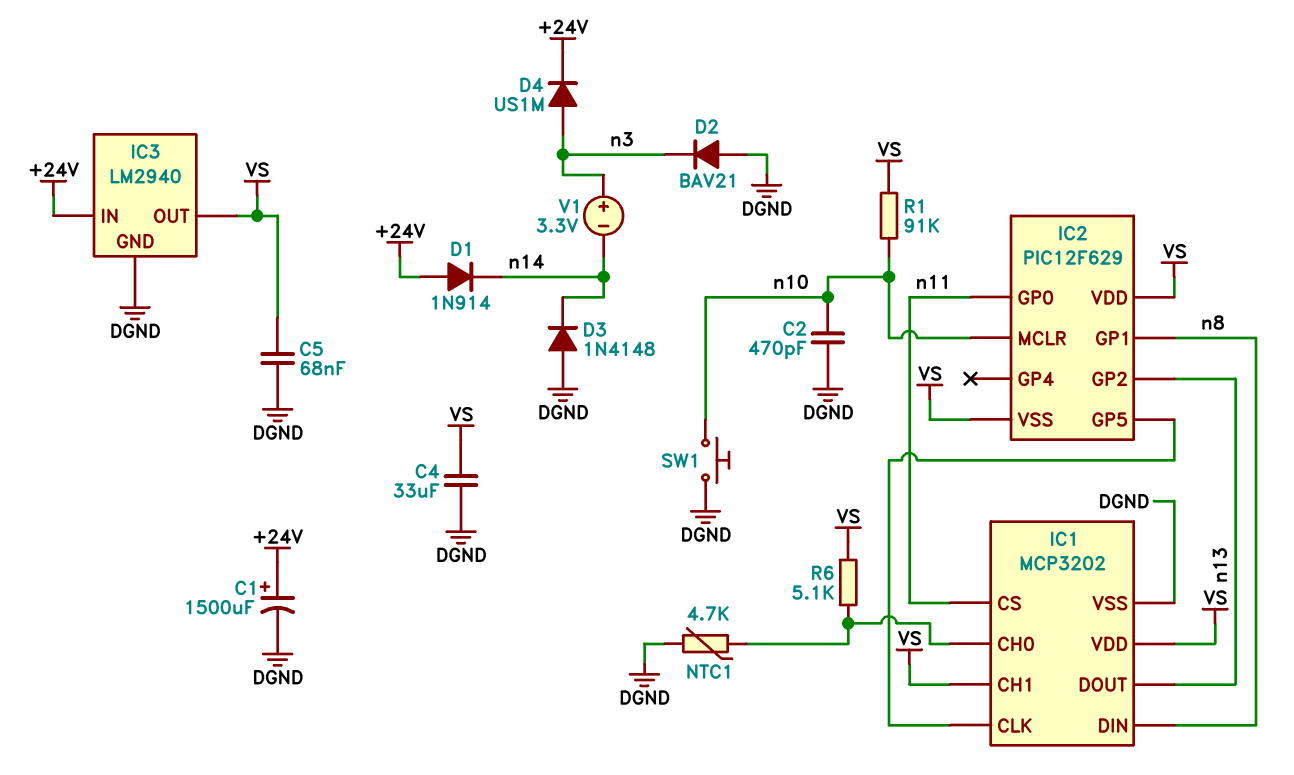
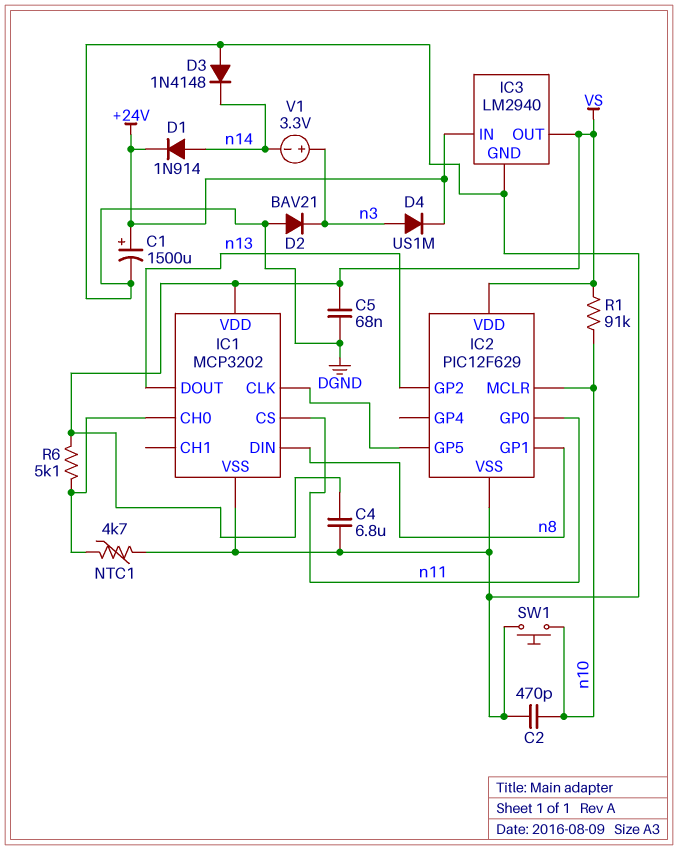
C4: 33uF (DGND, VS) -> 6.8uF (DGND, VS)
D1: diode 1N914 (A +24V, K n14) -> diode 1N914 (A n14, K +24V)
IC1 pin CH1: VS -> none
IC2 pin VSS: VS -> DGND

